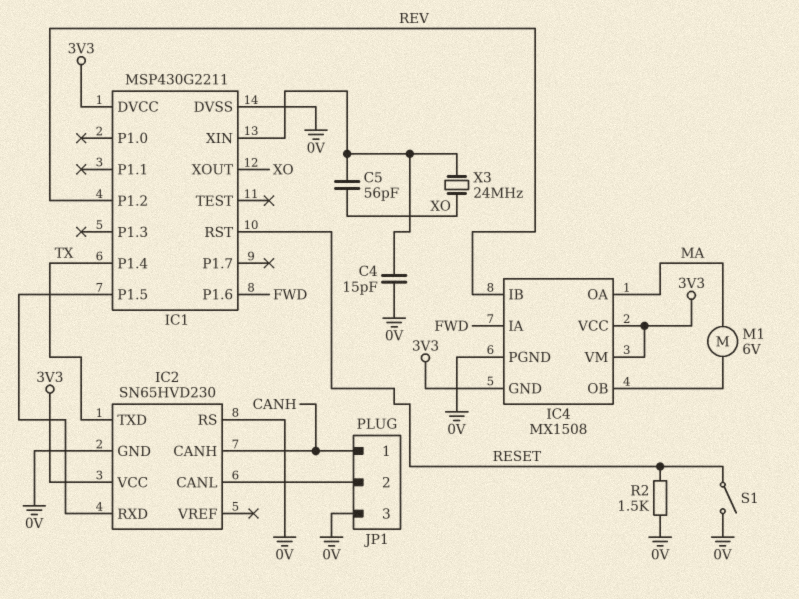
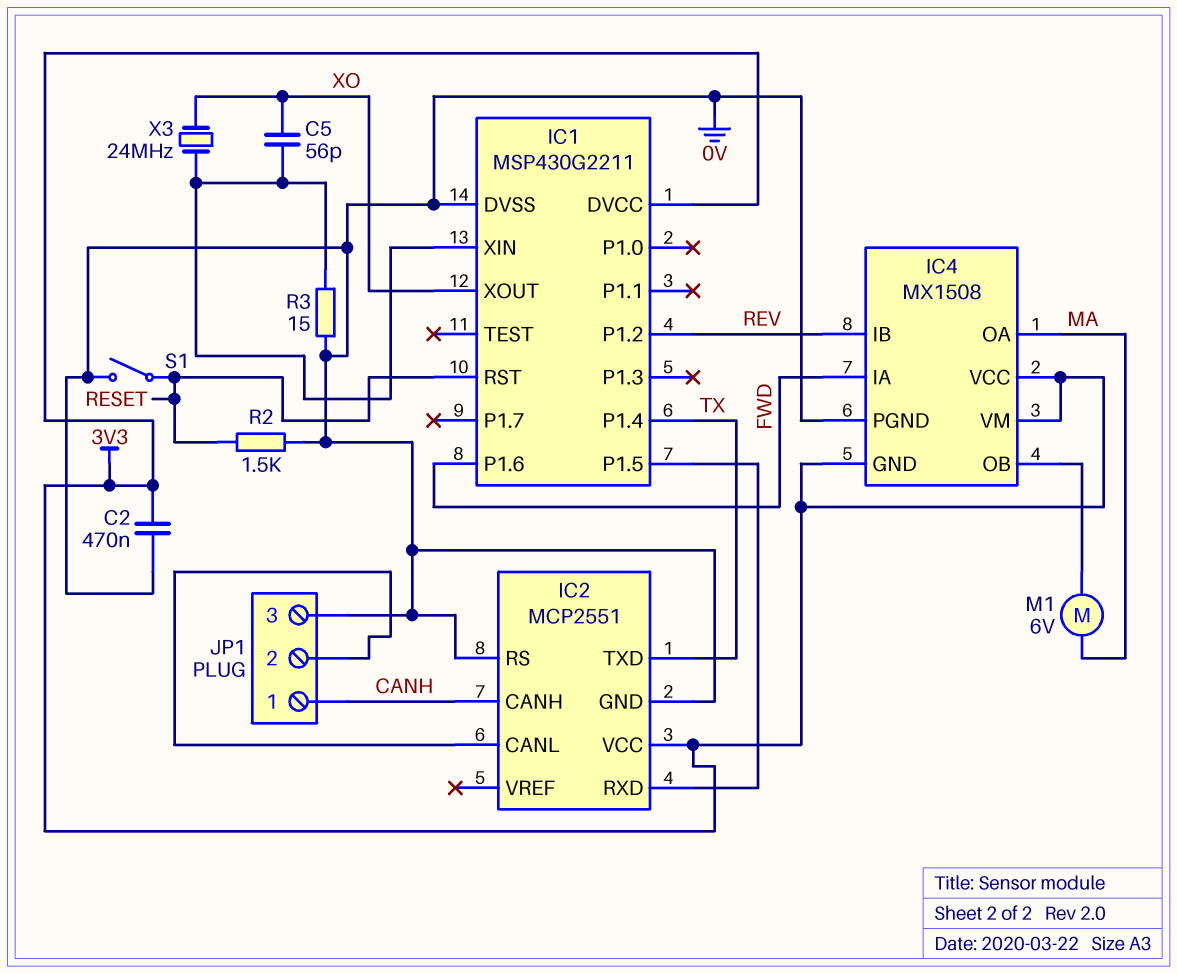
C2: none -> 470nF (0V, 3V3)
C4: 15pF (0V, IC1/XIN) -> none
IC2: SN65HVD230 -> MCP2551
R3: none -> 15 (0V, IC1/XIN)

